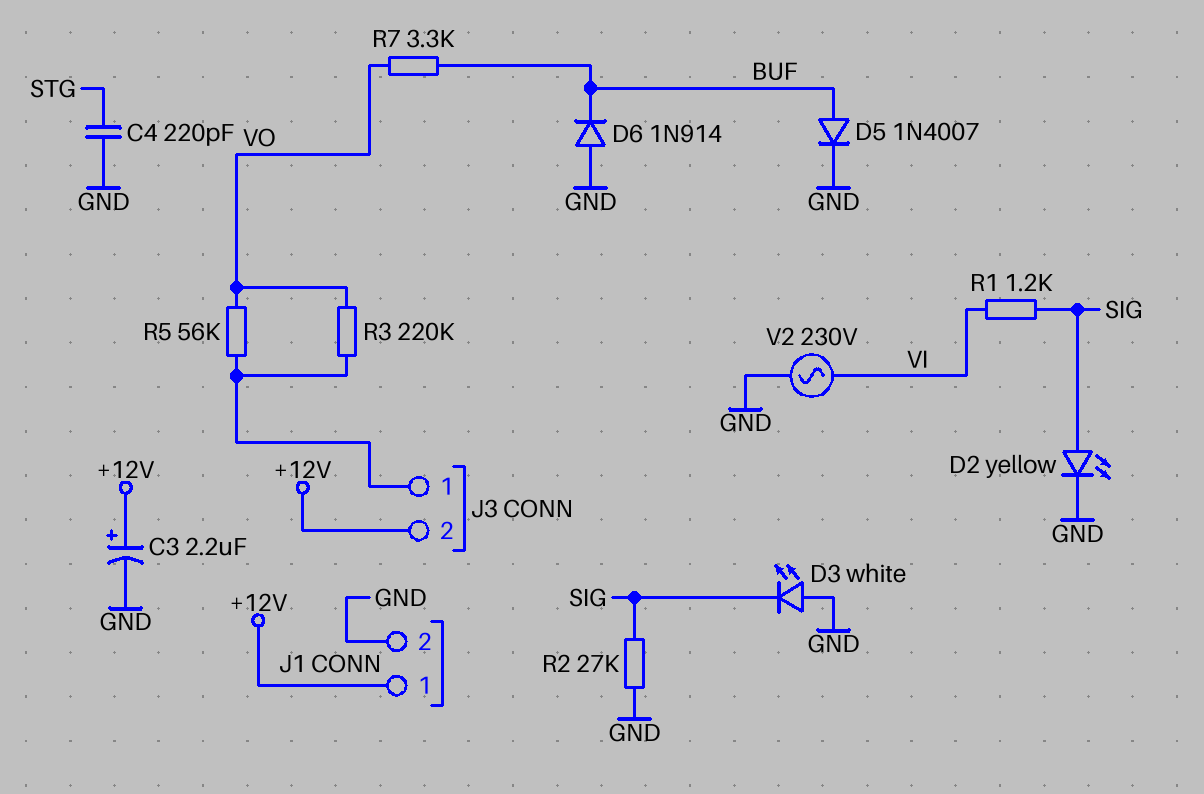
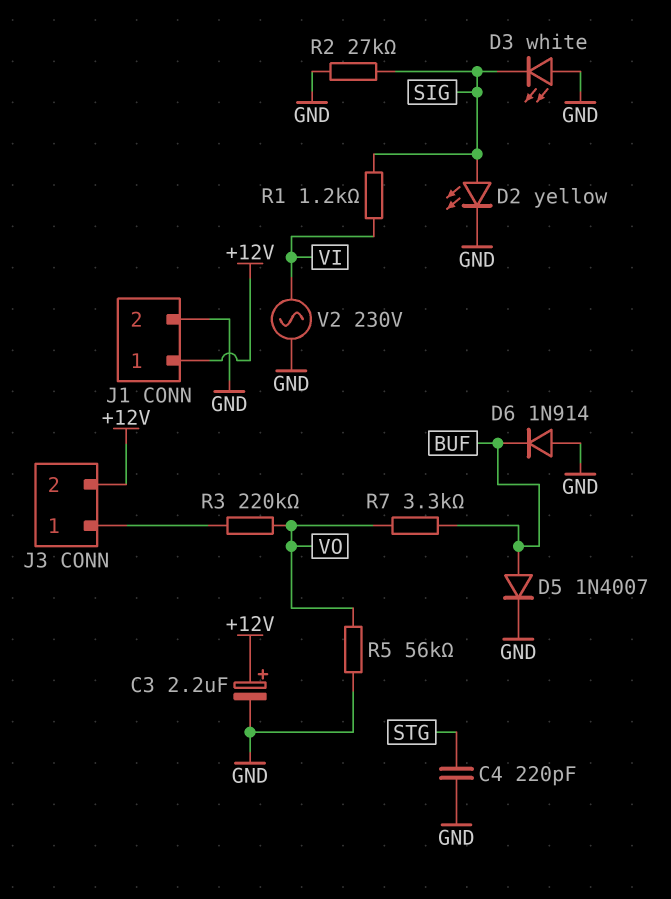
R5: 56k (J3/1, VO) -> 56k (GND, VO)

